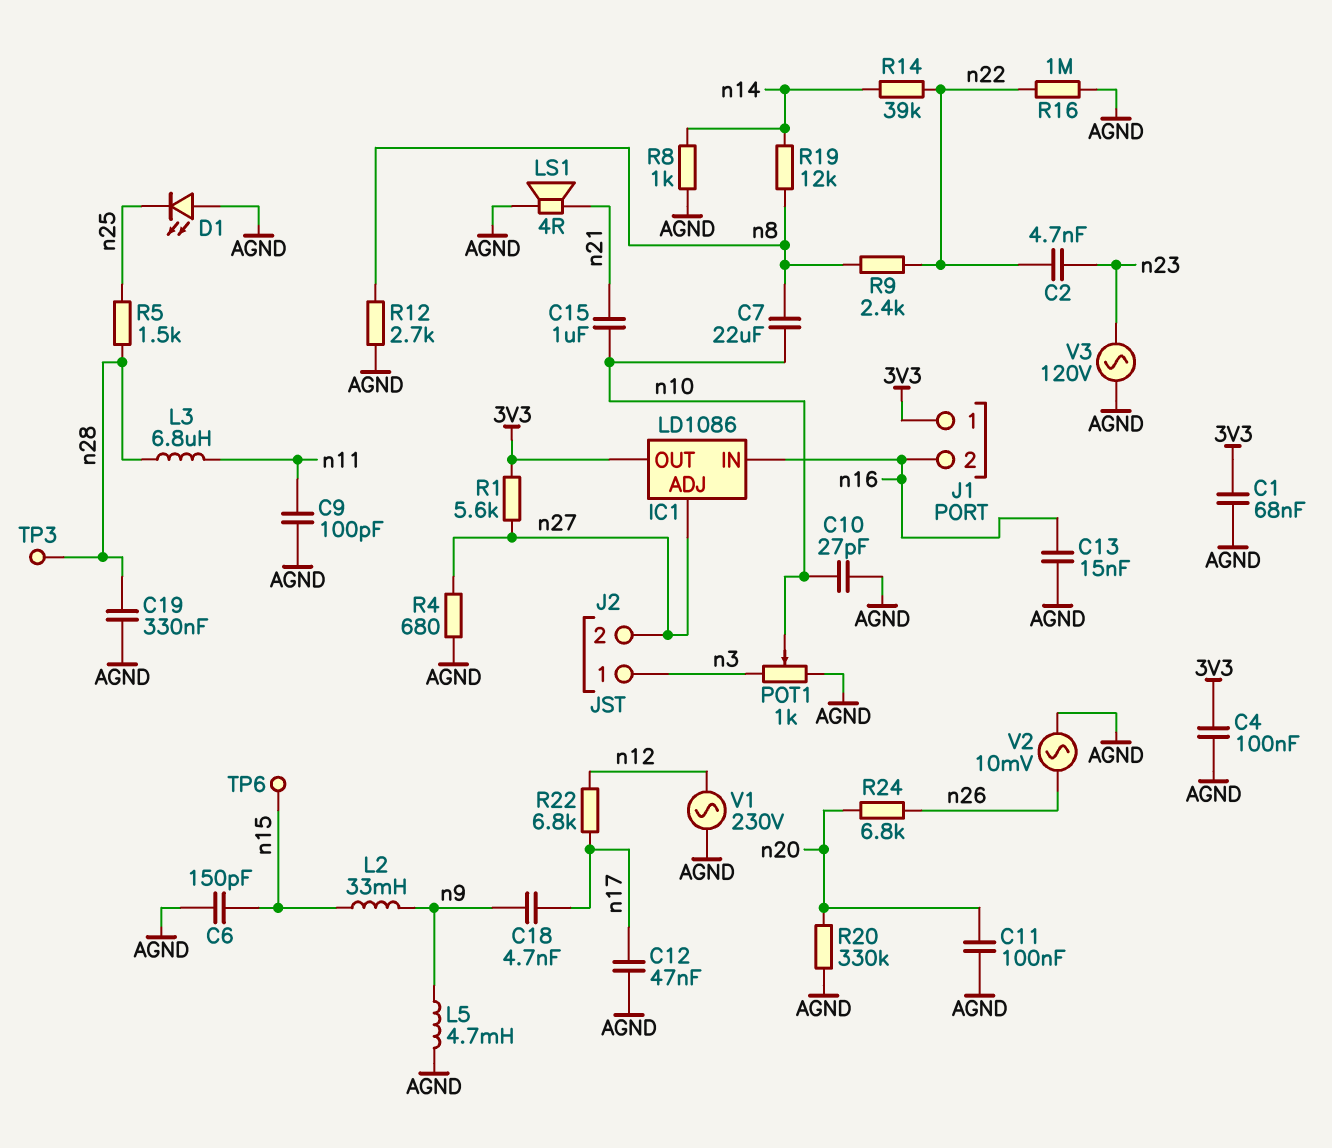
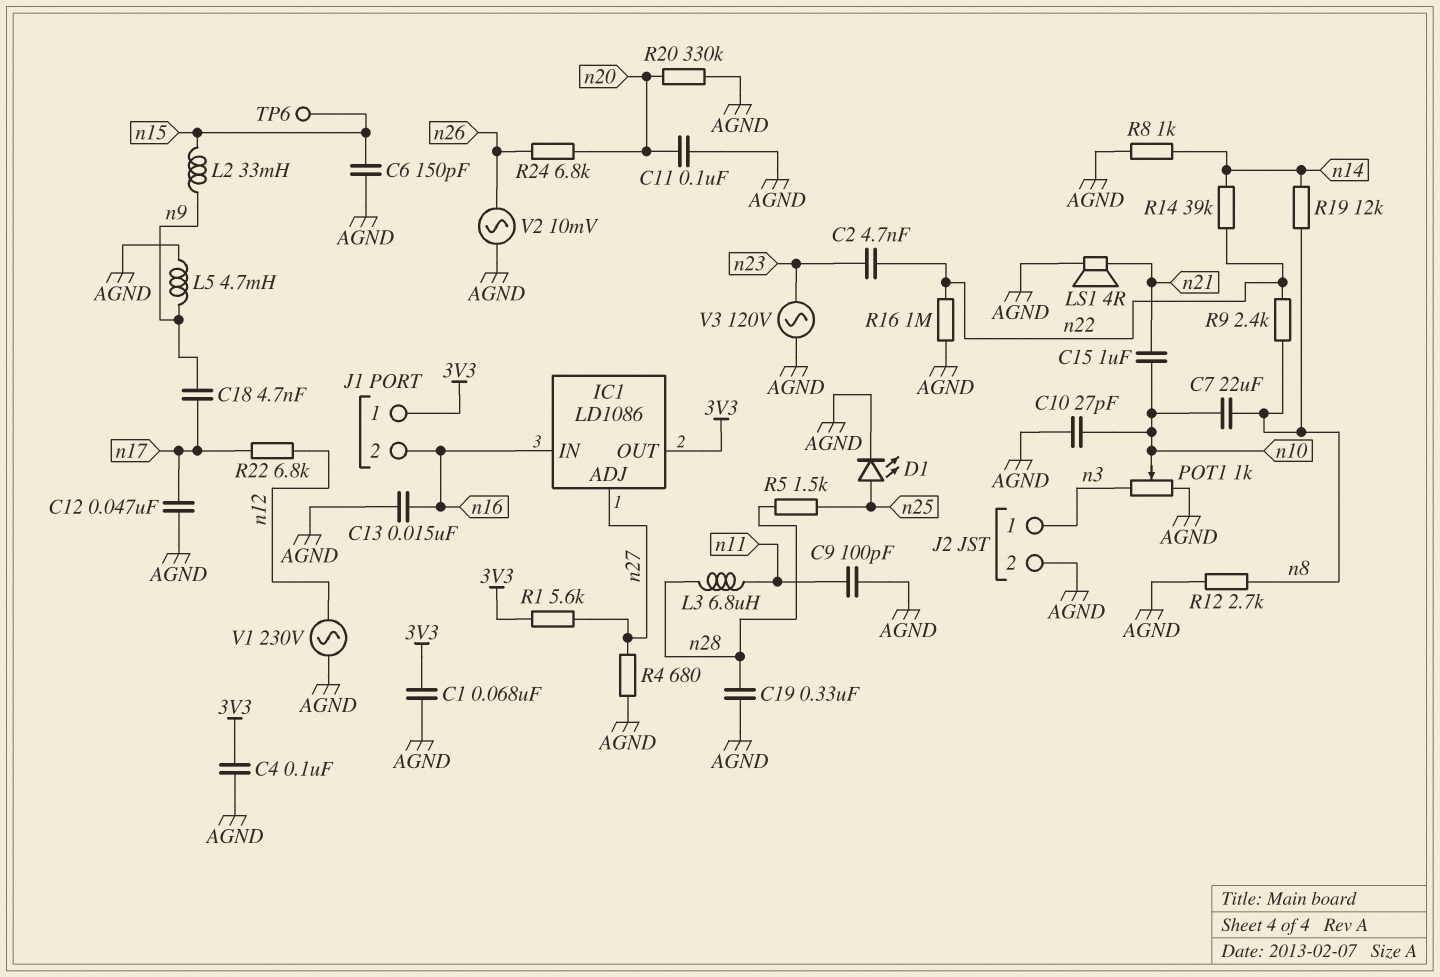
D1: LED (A AGND, K n25) -> LED (A n25, K AGND)
J2 pin 2: n27 -> AGND
TP3: test point (n28) -> none

